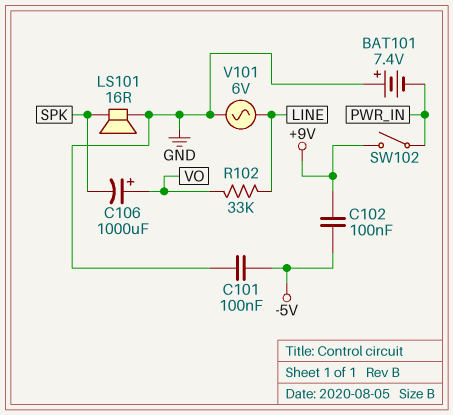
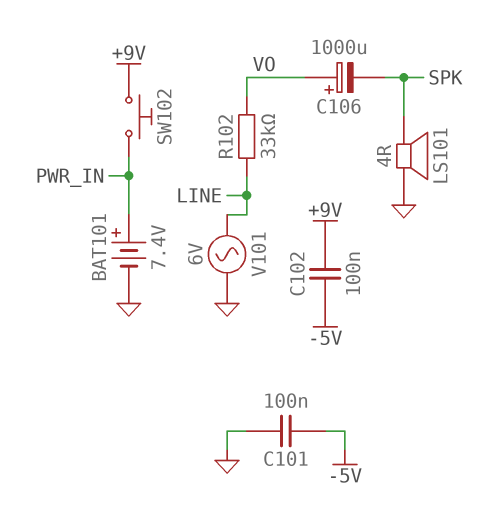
BAT101: 7.4V (plus GND, minus PWR_IN) -> 7.4V (plus PWR_IN, minus GND)
LS101: speaker 16R (GND, SPK) -> speaker 4R (GND, SPK)
SW102: switch (+9V, PWR_IN) -> button (+9V, PWR_IN)

